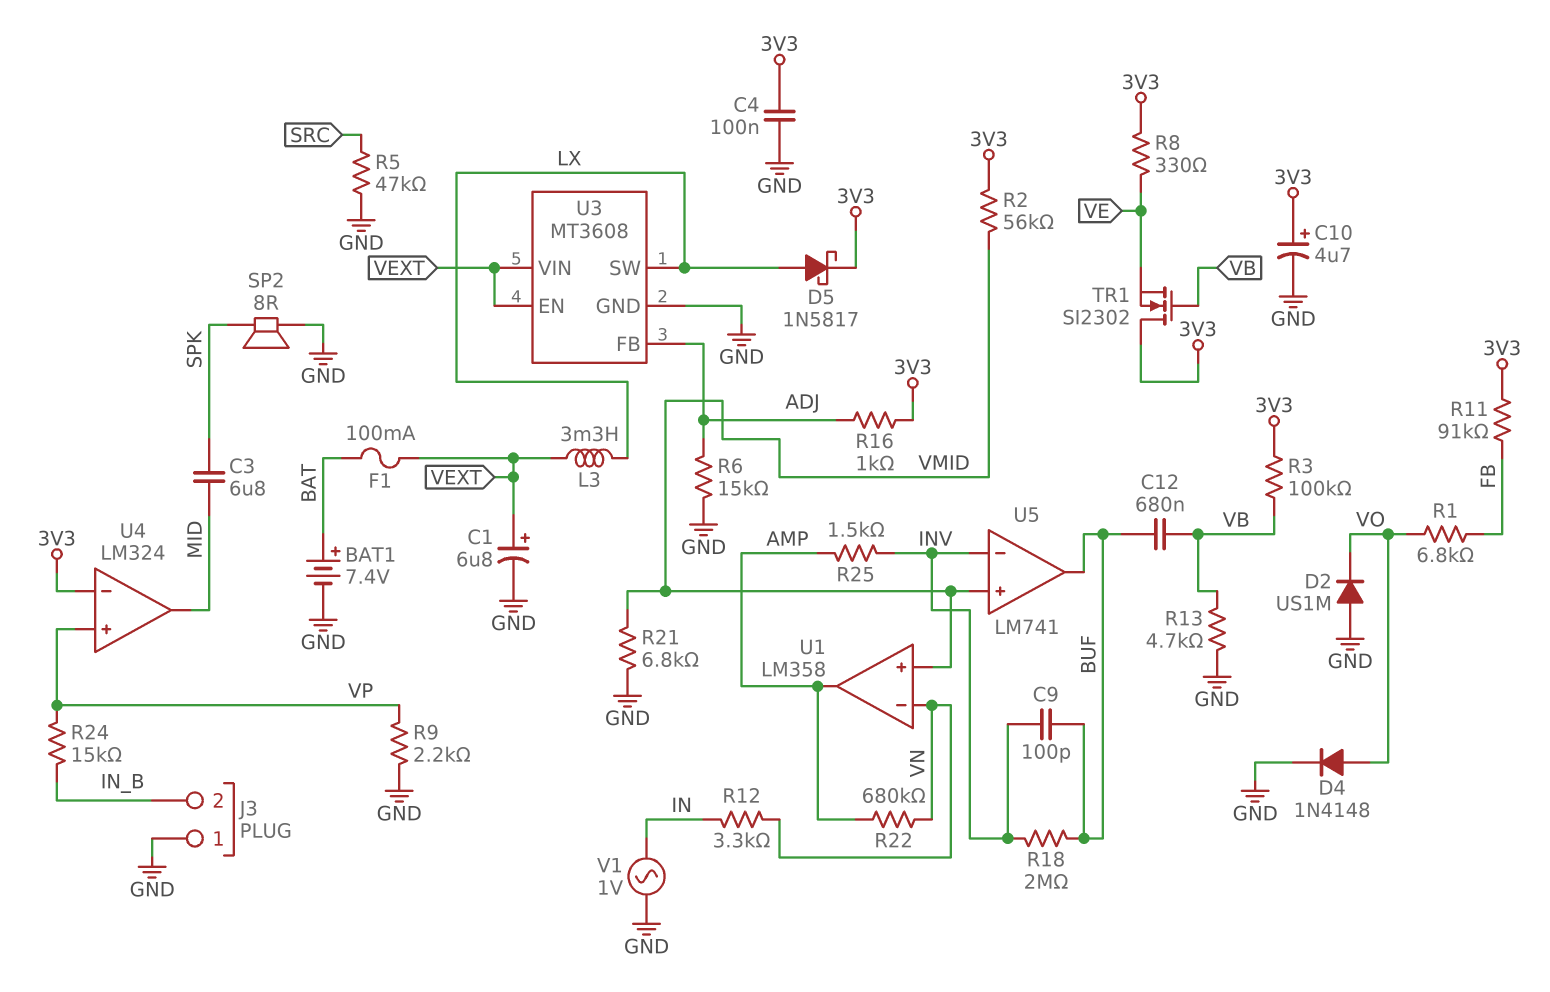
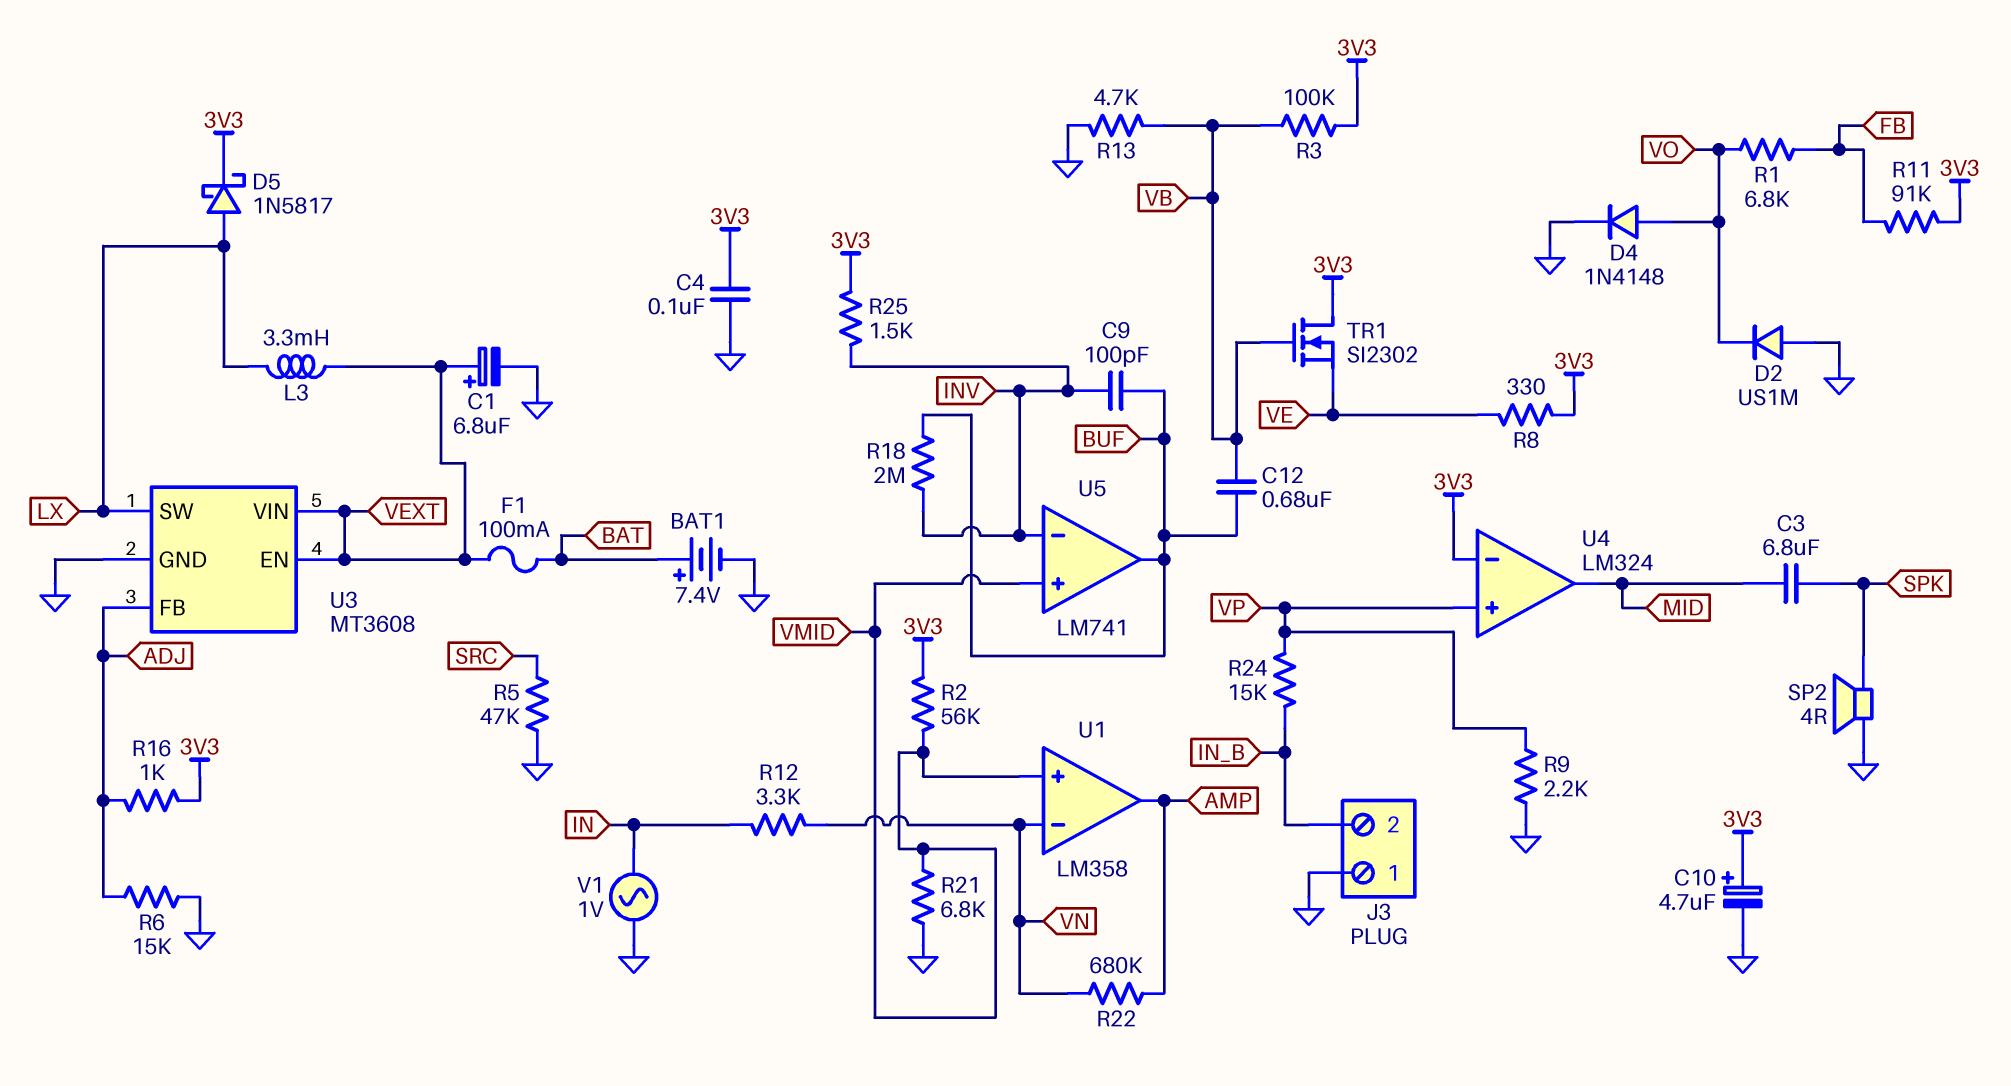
R25: 1.5k (AMP, INV) -> 1.5k (3V3, INV)
SP2: speaker 8R (GND, SPK) -> speaker 4R (GND, SPK)

